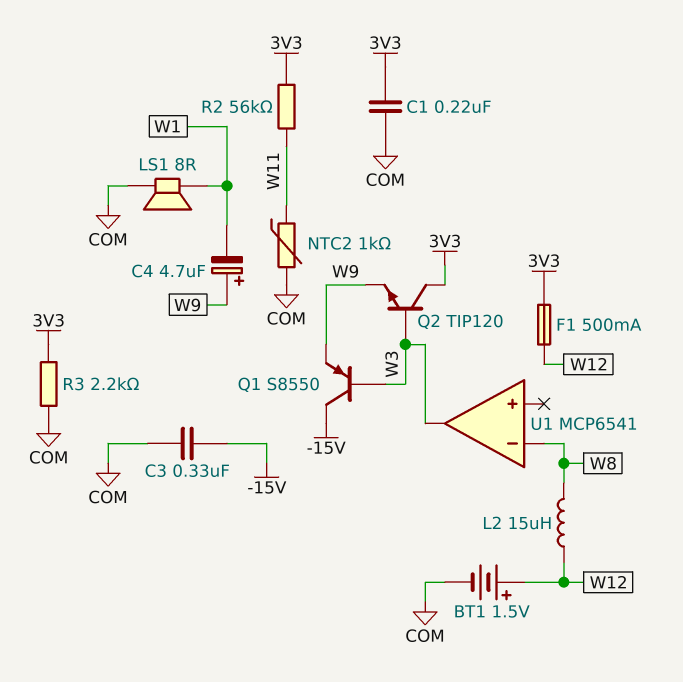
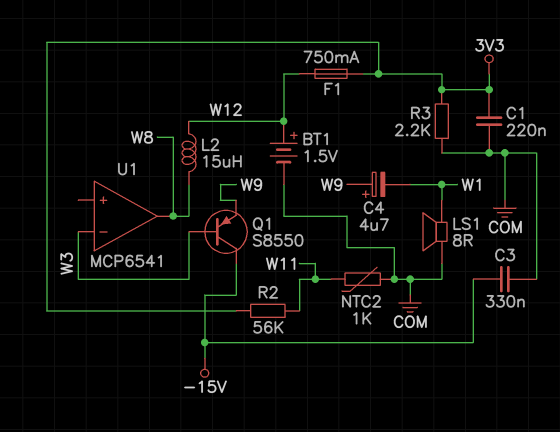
F1: 500mA (3V3, W12) -> 750mA (3V3, W12)
Q2: NPN TIP120 (B W3, C 3V3, E W9) -> none
U1 pin in-: W8 -> W3
U1 pin out: W3 -> W8

